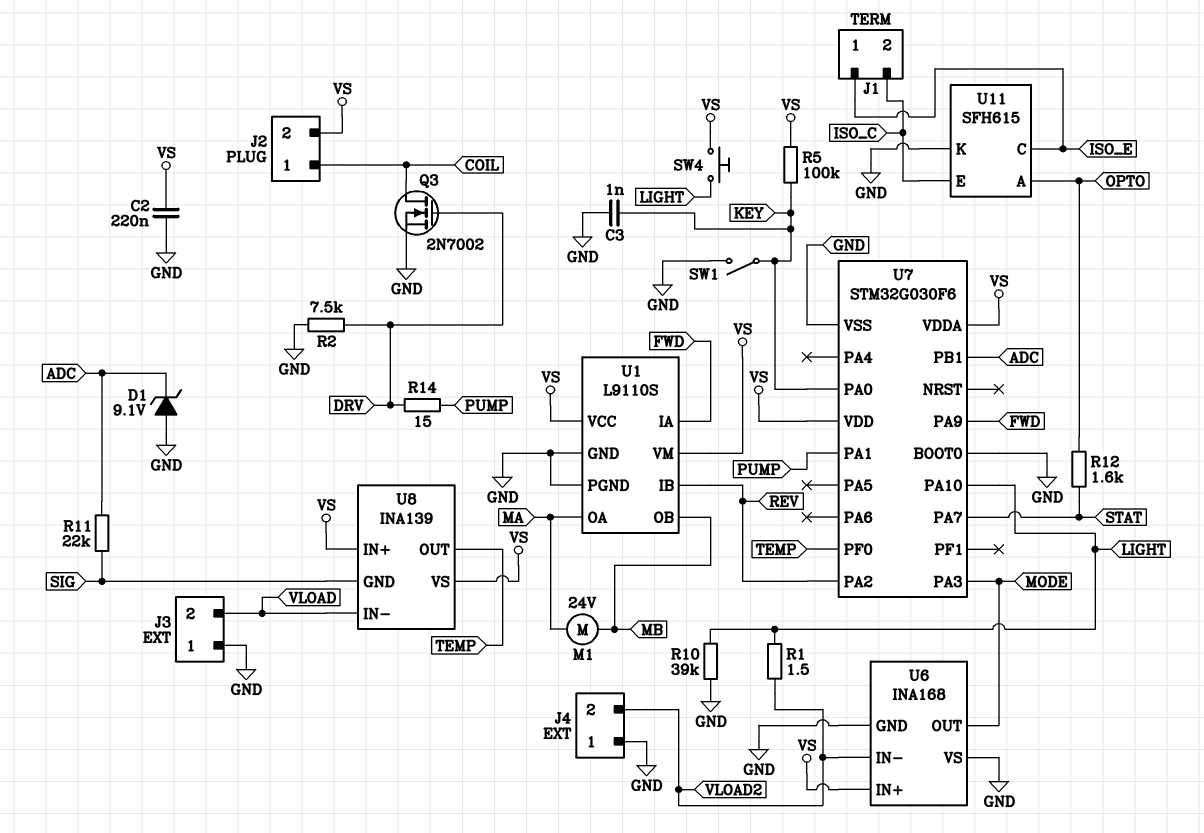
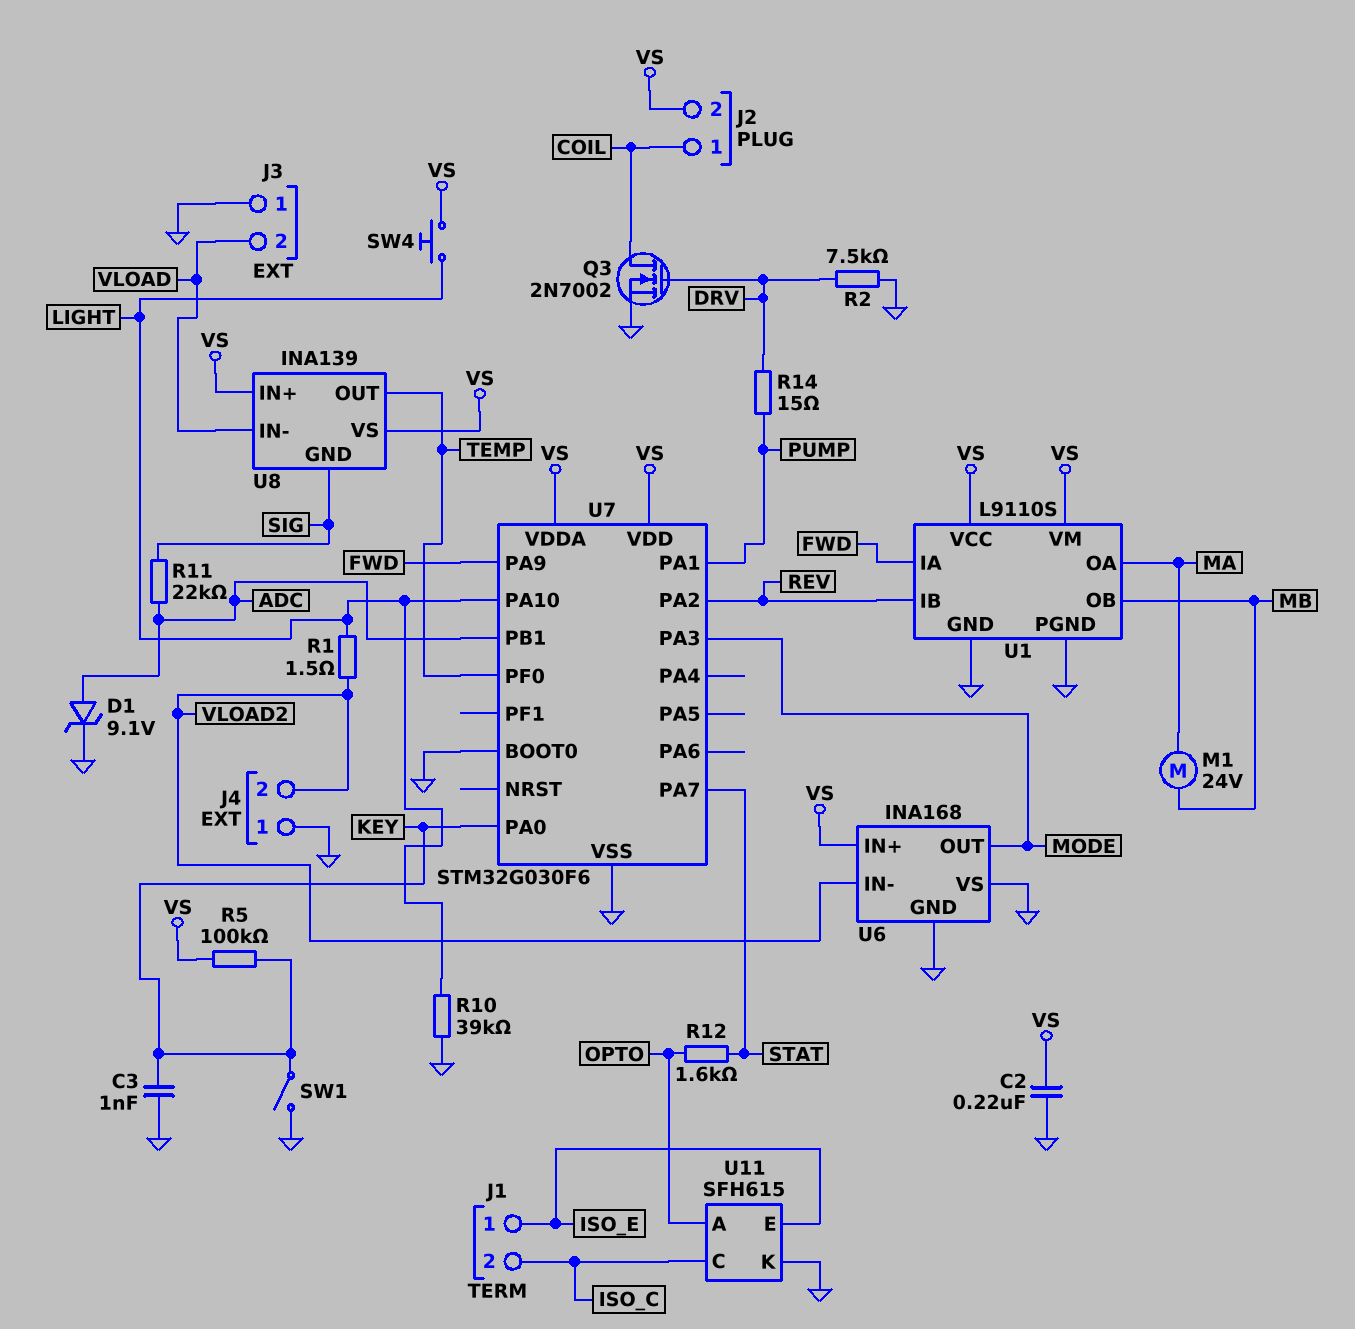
D1: zener 9.1V (A GND, K ADC) -> zener 9.1V (A ADC, K GND)
U11 pin C: ISO_E -> ISO_C
U11 pin E: ISO_C -> ISO_E

